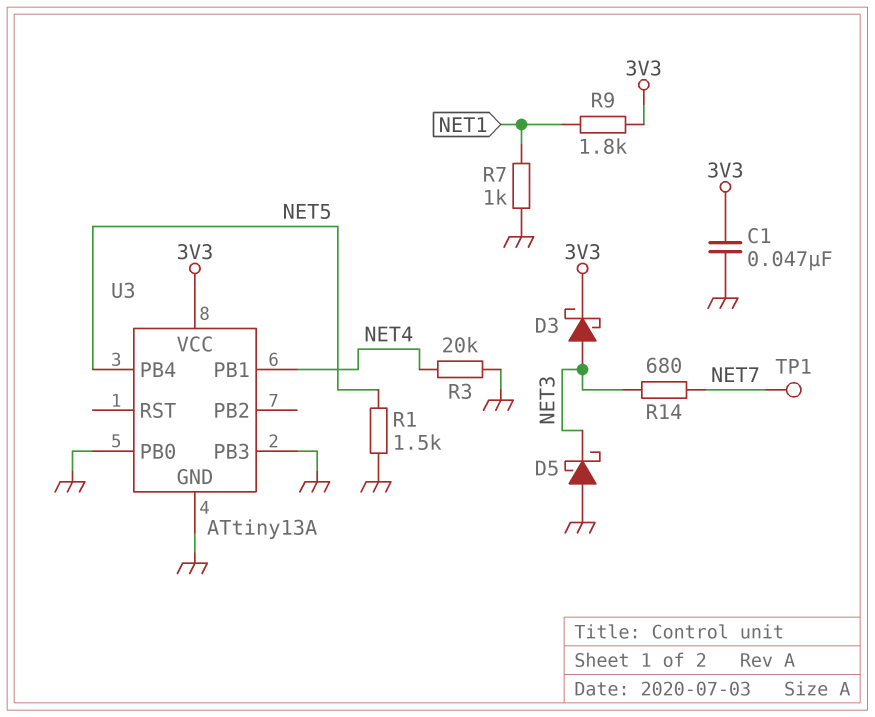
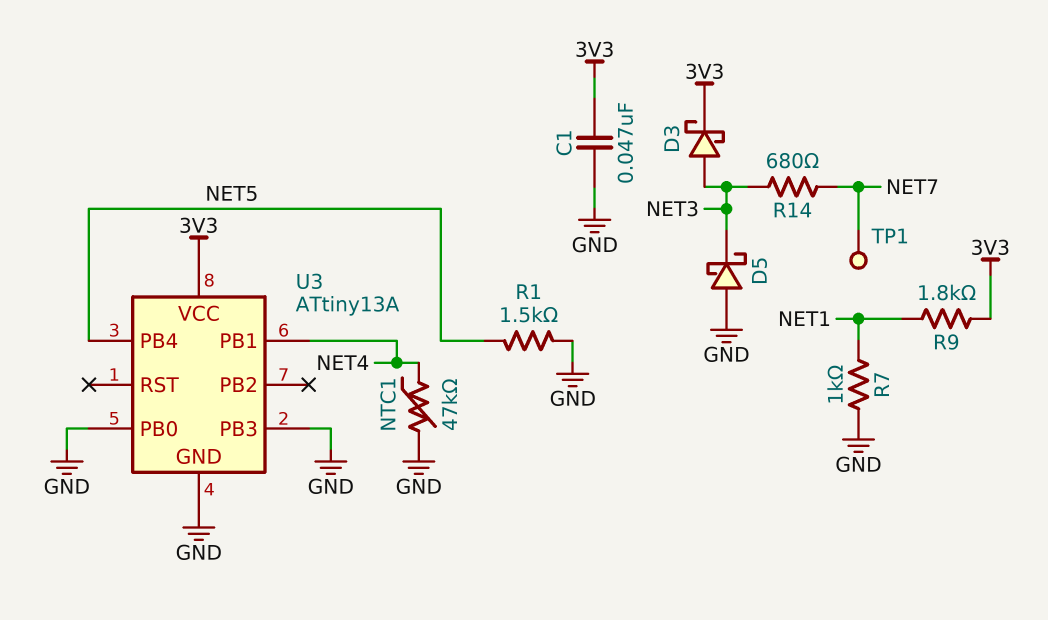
NTC1: none -> 47k (GND, NET4)
R3: 20k (GND, NET4) -> none

